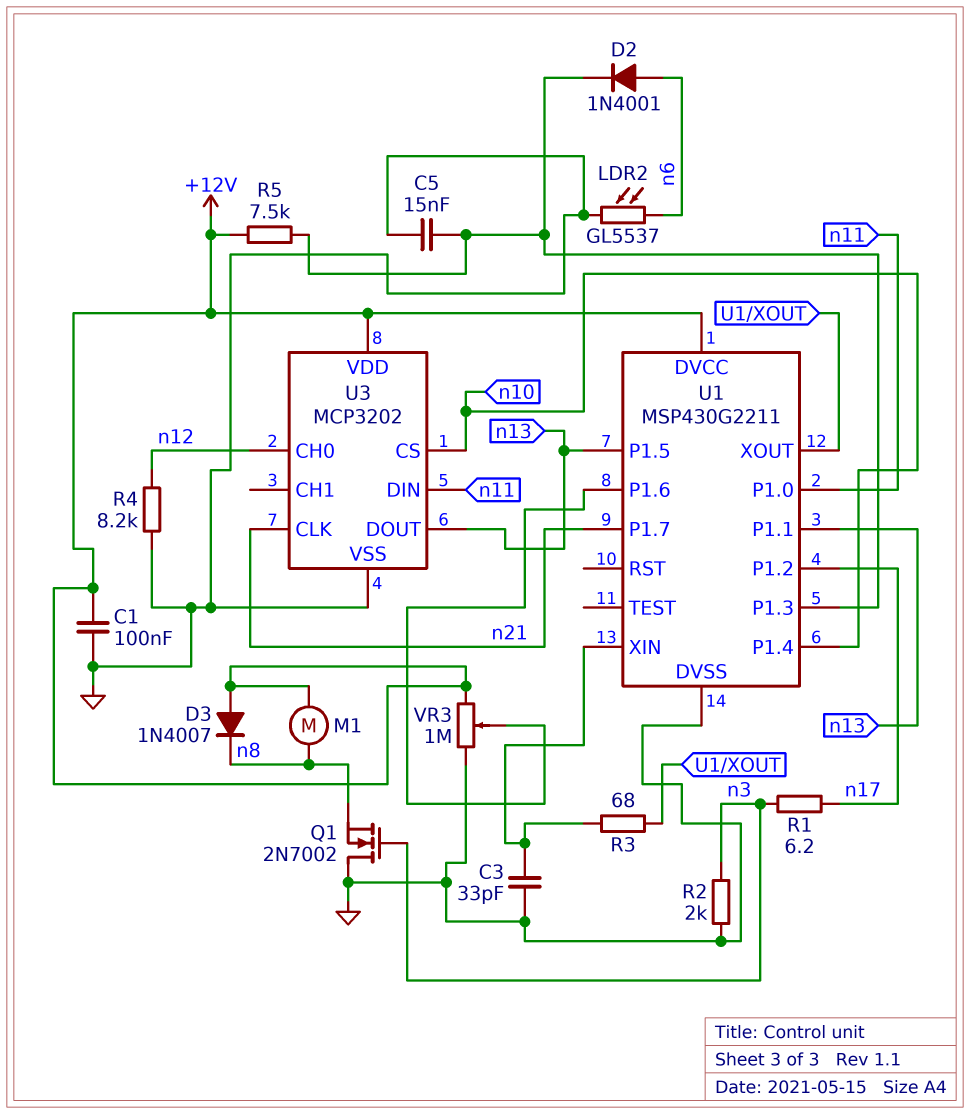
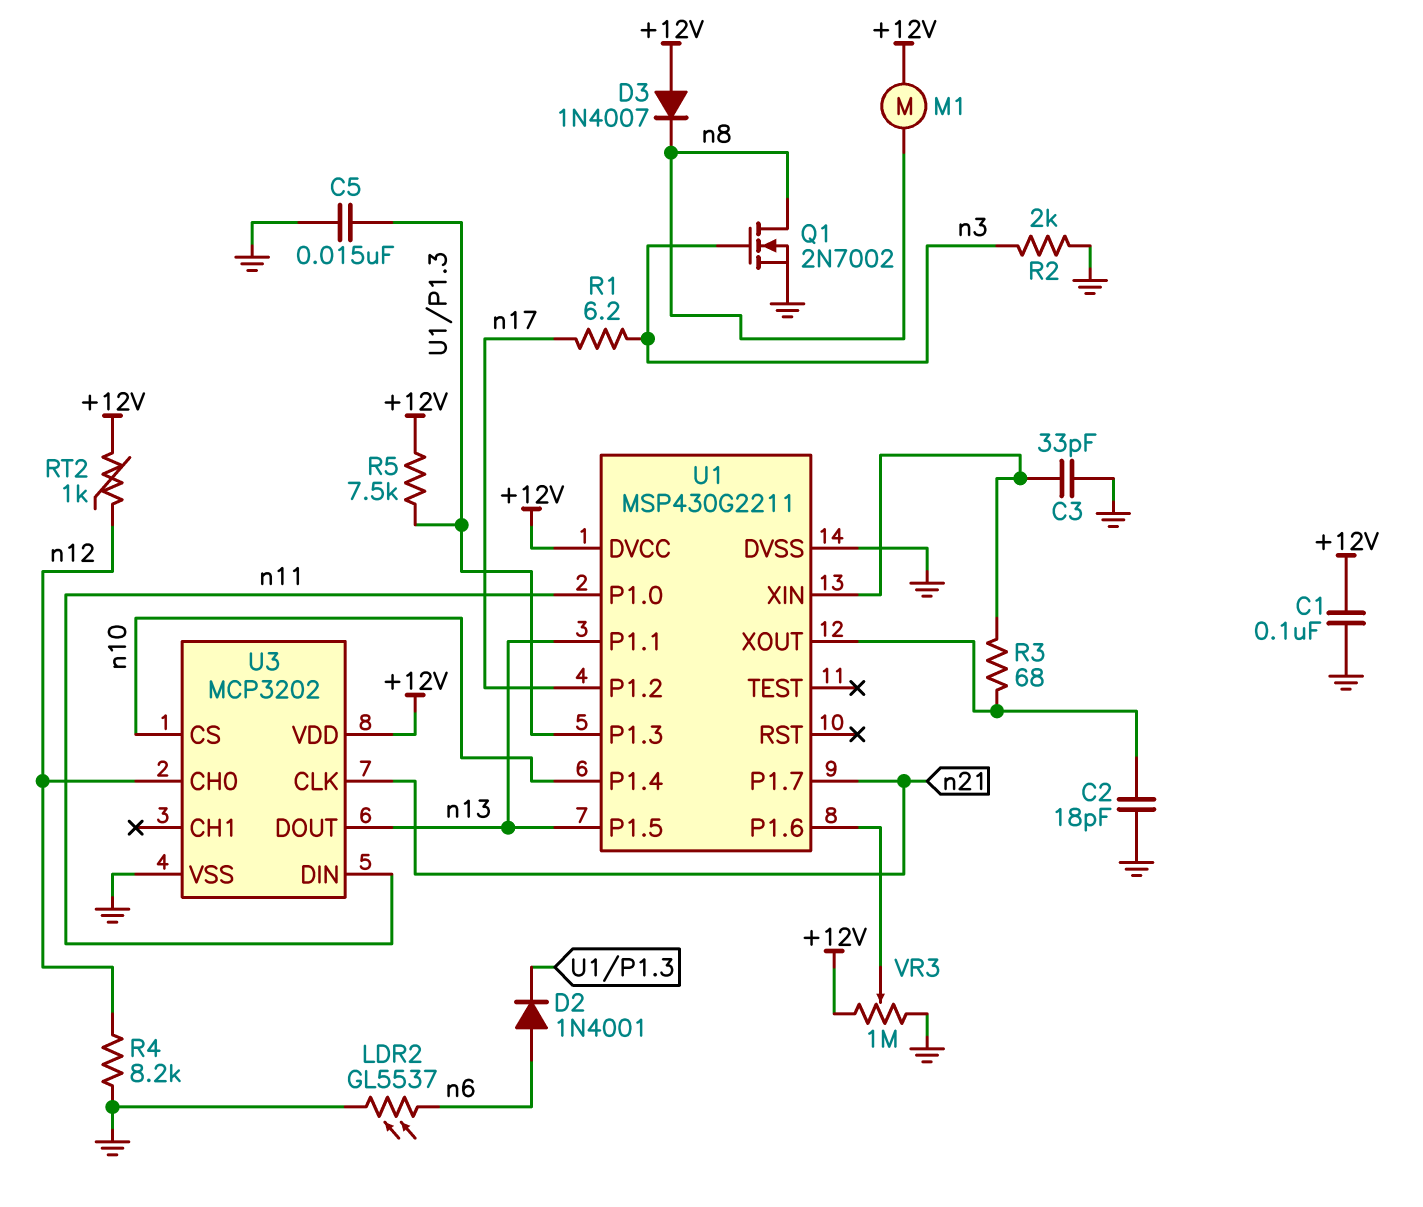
C2: none -> 18pF (GND, U1/XOUT)
Q1: NMOS 2N7002 (G n3, D GND, S n8) -> NMOS 2N7002 (G n3, D n8, S GND)
RT2: none -> 1k (+12V, n12)

